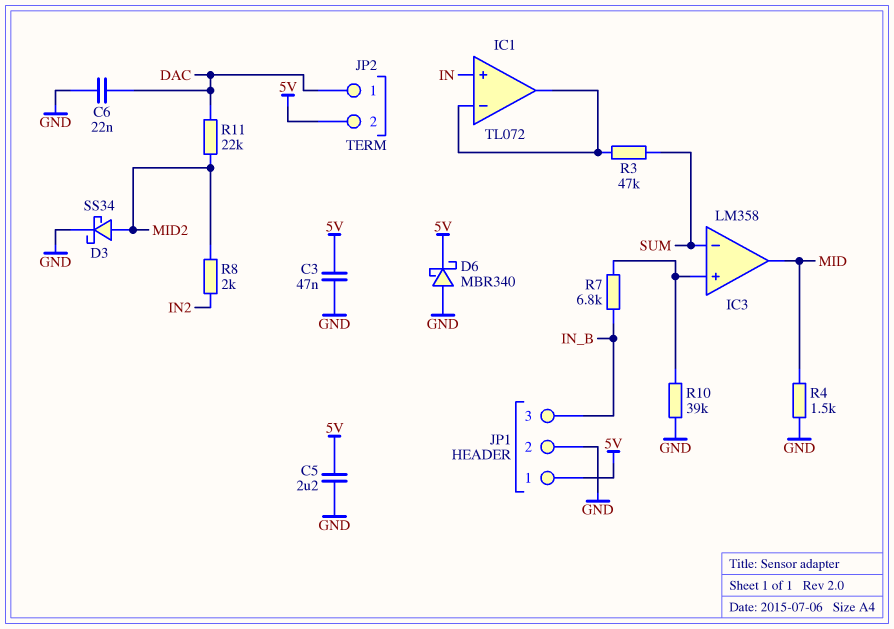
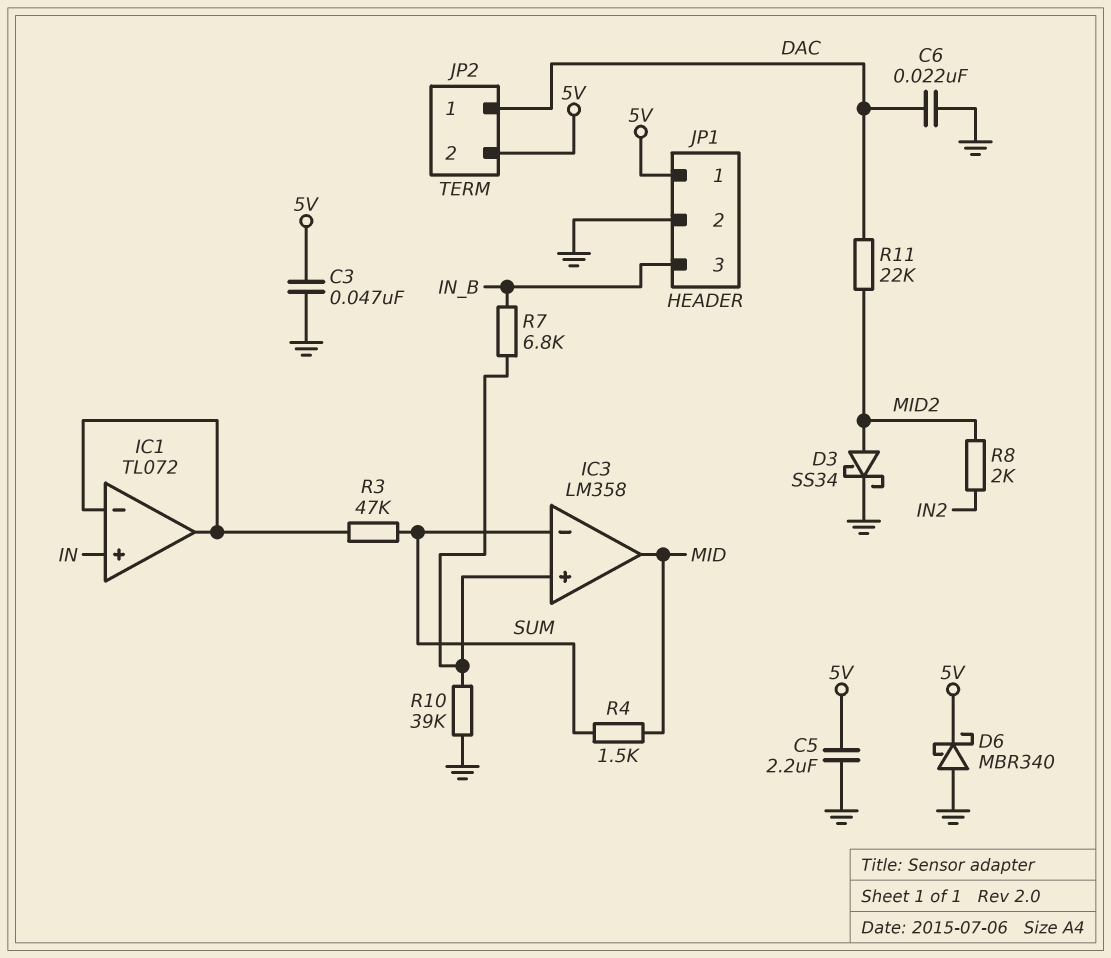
R4: 1.5k (GND, MID) -> 1.5k (MID, SUM)

